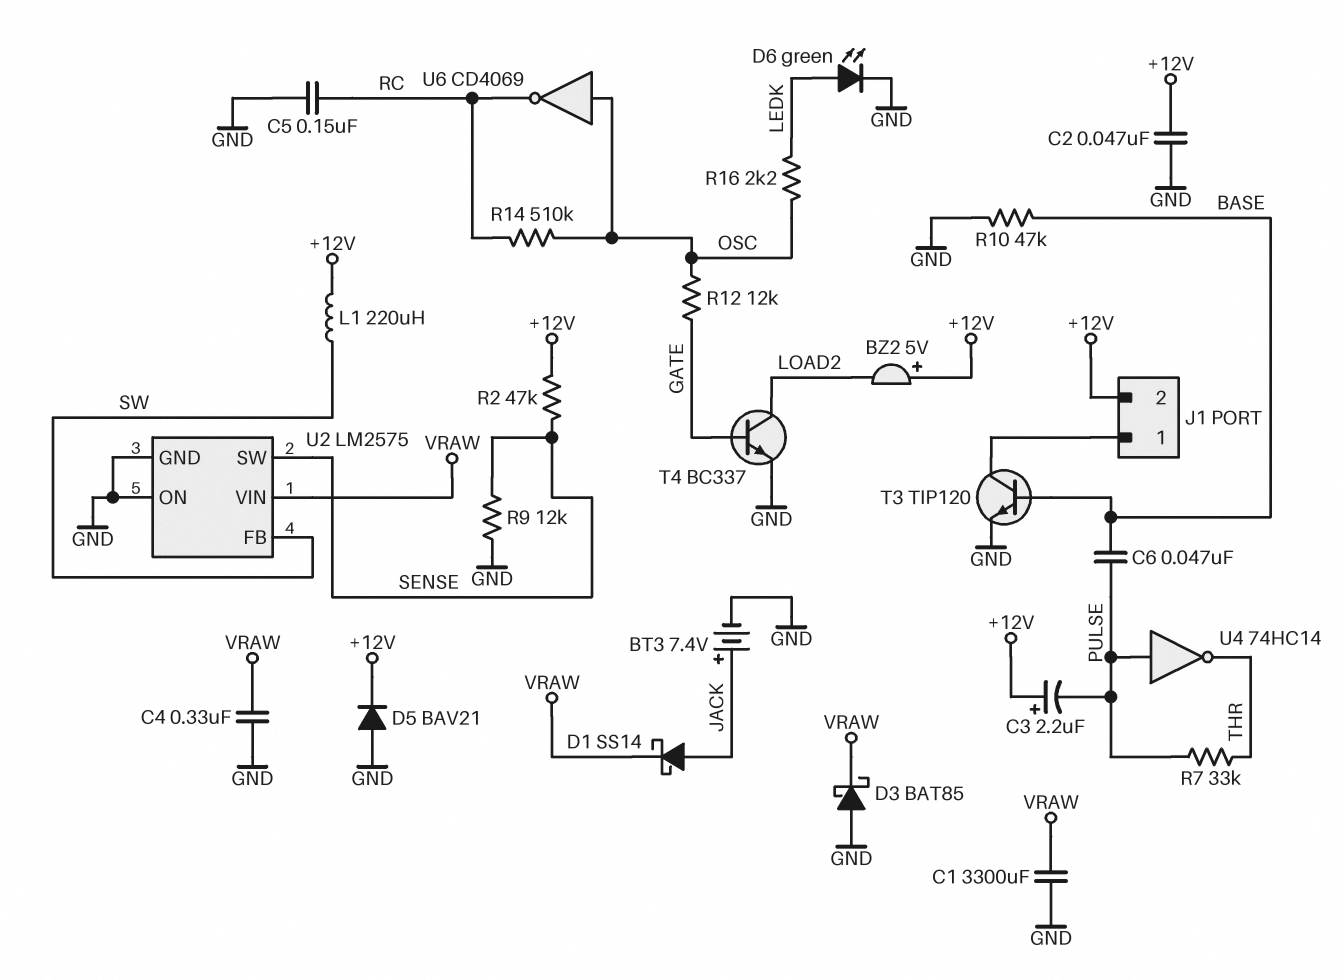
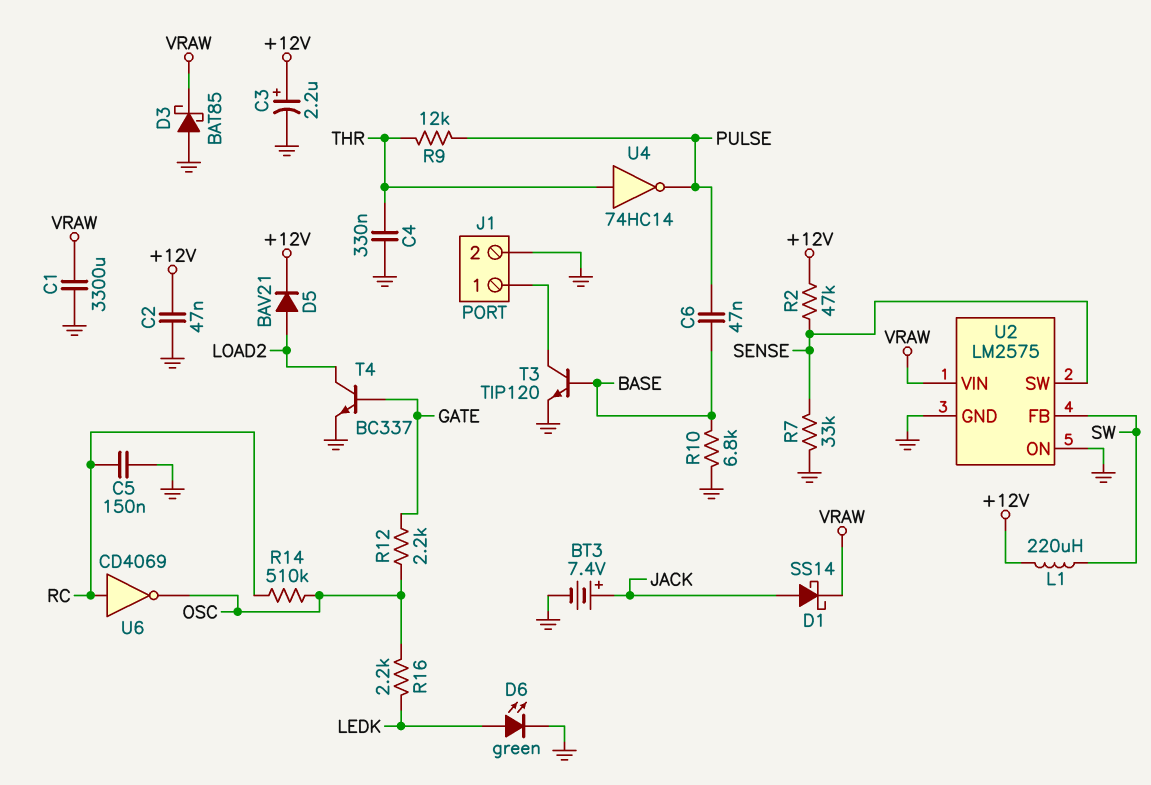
BZ2: buzzer 5V (plus +12V, minus LOAD2) -> none
C3: 2.2uF (plus +12V, minus PULSE) -> 2.2uF (plus +12V, minus GND)
C4: 330nF (GND, VRAW) -> 330nF (GND, THR)
D5: diode BAV21 (A GND, K +12V) -> diode BAV21 (A LOAD2, K +12V)
J1 pin 2: +12V -> GND
R7: 33k (PULSE, THR) -> 33k (GND, SENSE)
R9: 12k (GND, SENSE) -> 12k (PULSE, THR)
R10: 47k (BASE, GND) -> 6.8k (BASE, GND)
R12: 12k (GATE, OSC) -> 2.2k (GATE, OSC)
U4: NOT 74HC14 (in PULSE, out THR) -> NOT 74HC14 (in THR, out PULSE)
U6: NOT CD4069 (in OSC, out RC) -> NOT CD4069 (in RC, out OSC)

